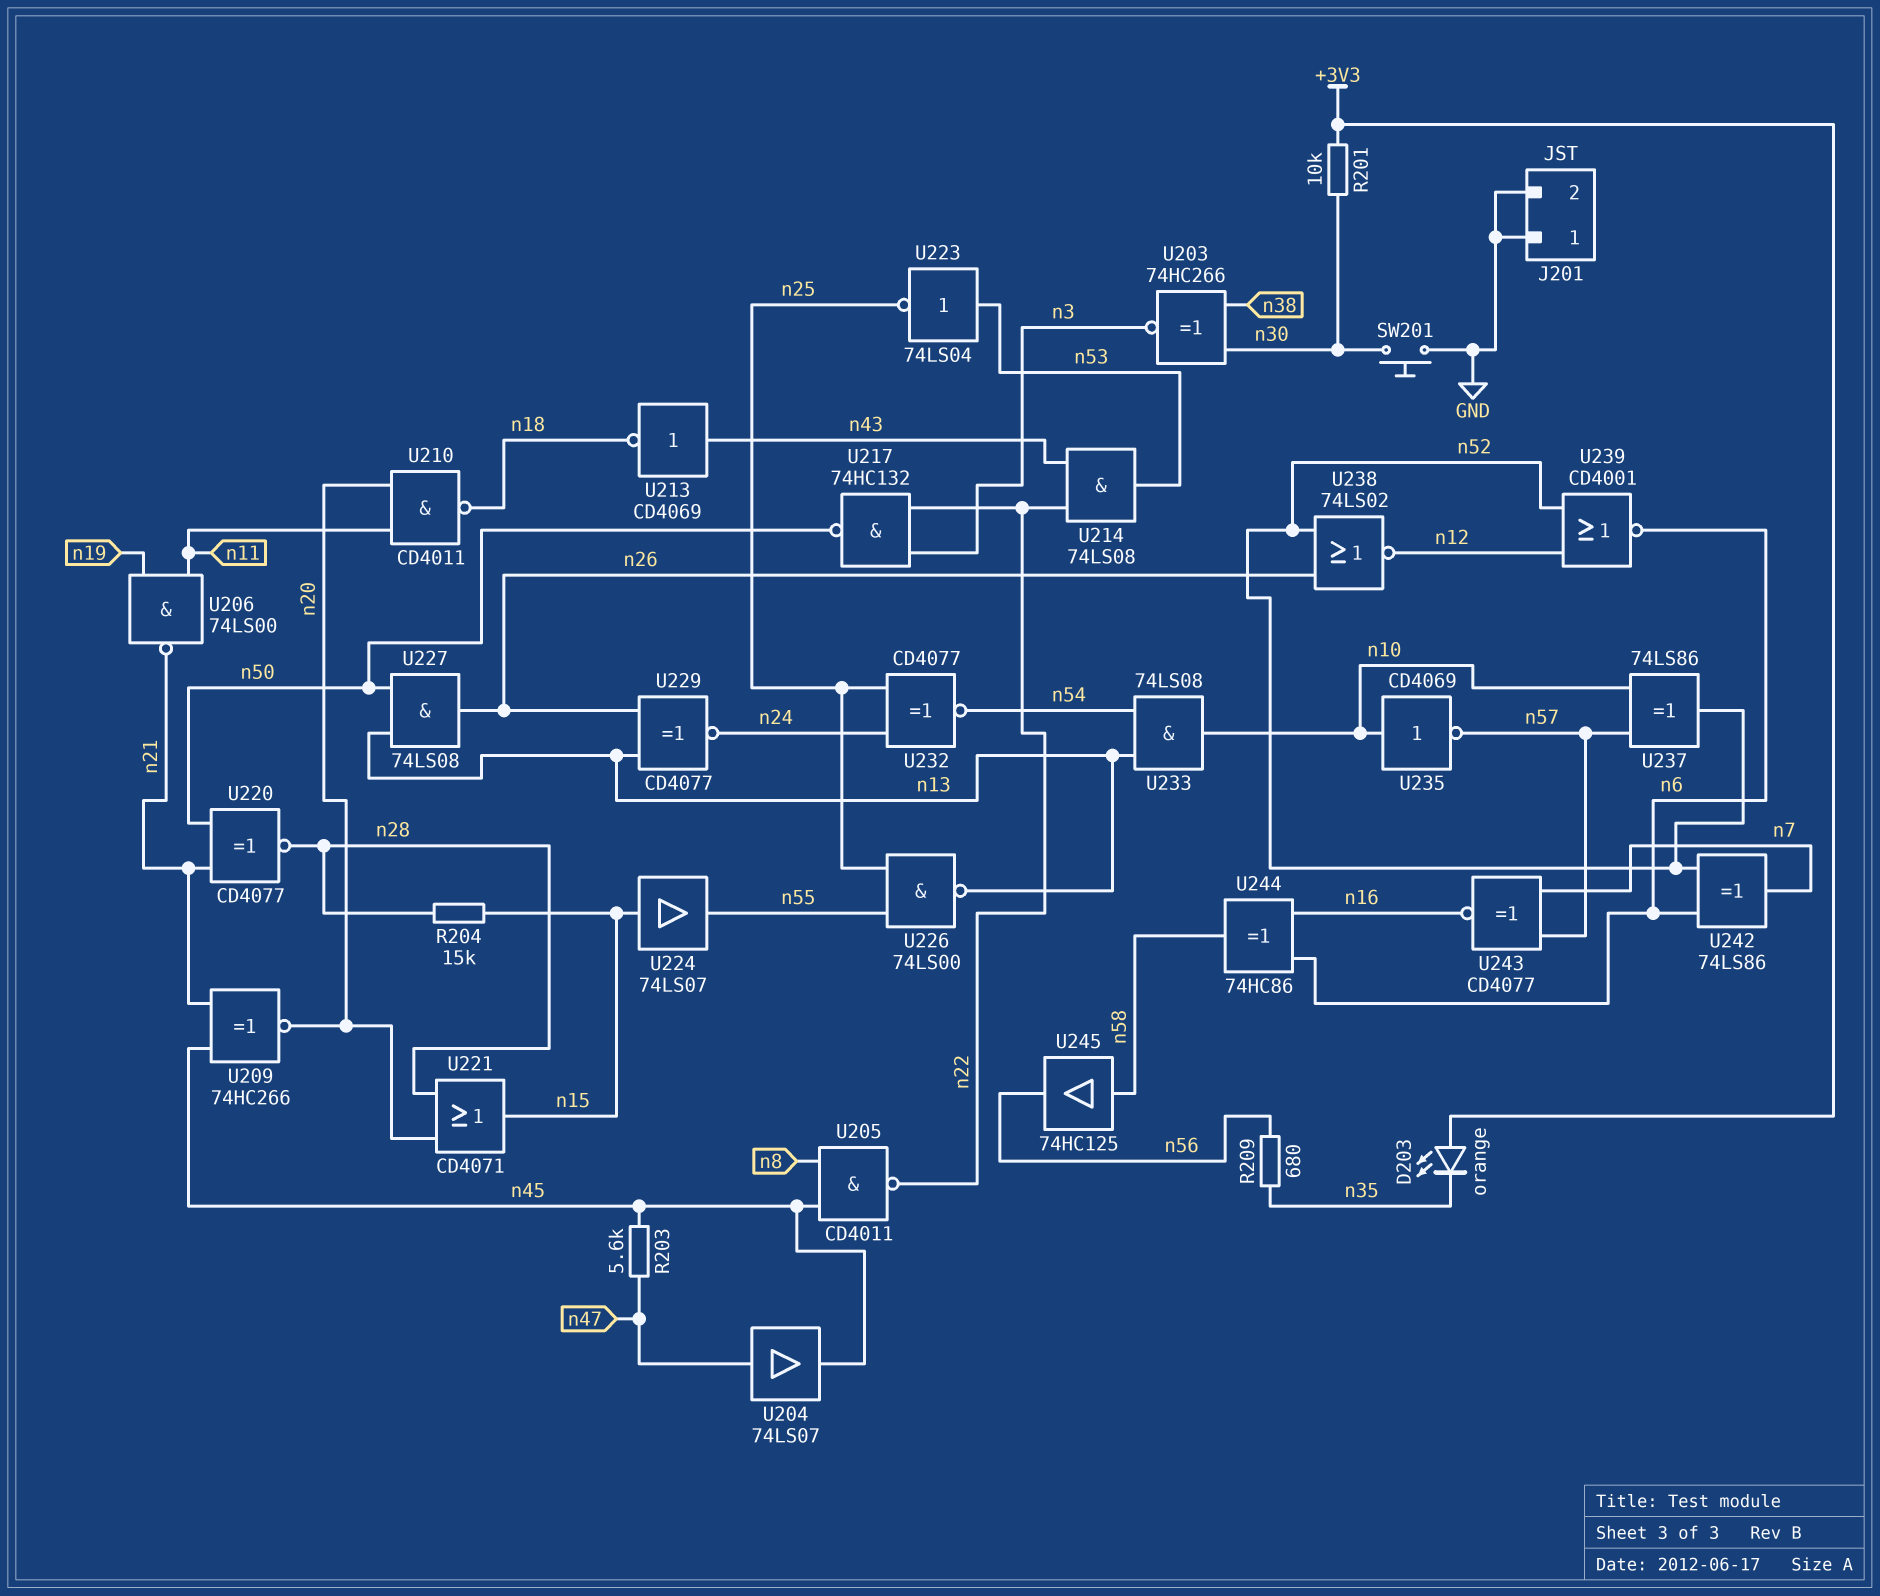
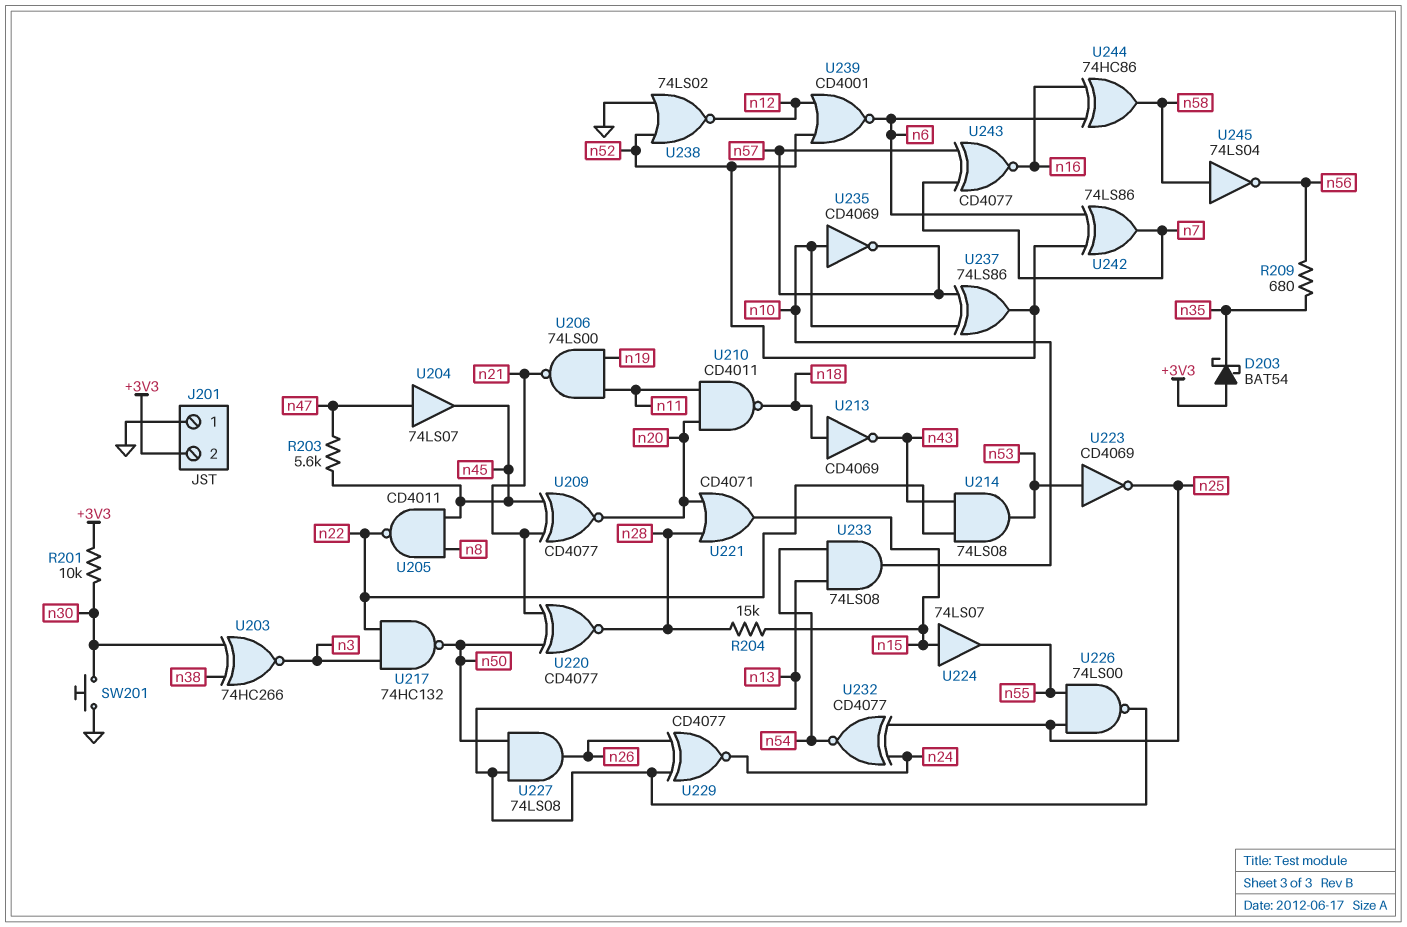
D203: LED orange (A +3V3, K n35) -> schottky BAT54 (A +3V3, K n35)
J201 pin 2: GND -> +3V3
U209: XNOR 74HC266 (in n21, in n45, out n20) -> XNOR CD4077 (in n21, in n45, out n20)
U213: NOT CD4069 (in n43, out n18) -> NOT CD4069 (in n18, out n43)
U223: NOT 74LS04 (in n53, out n25) -> NOT CD4069 (in n53, out n25)
U238: NOR 74LS02 (in n26, in n52, out n12) -> NOR 74LS02 (in GND, in n52, out n12)
U245: buffer 74HC125 (in n58, out n56) -> NOT 74LS04 (in n58, out n56)

